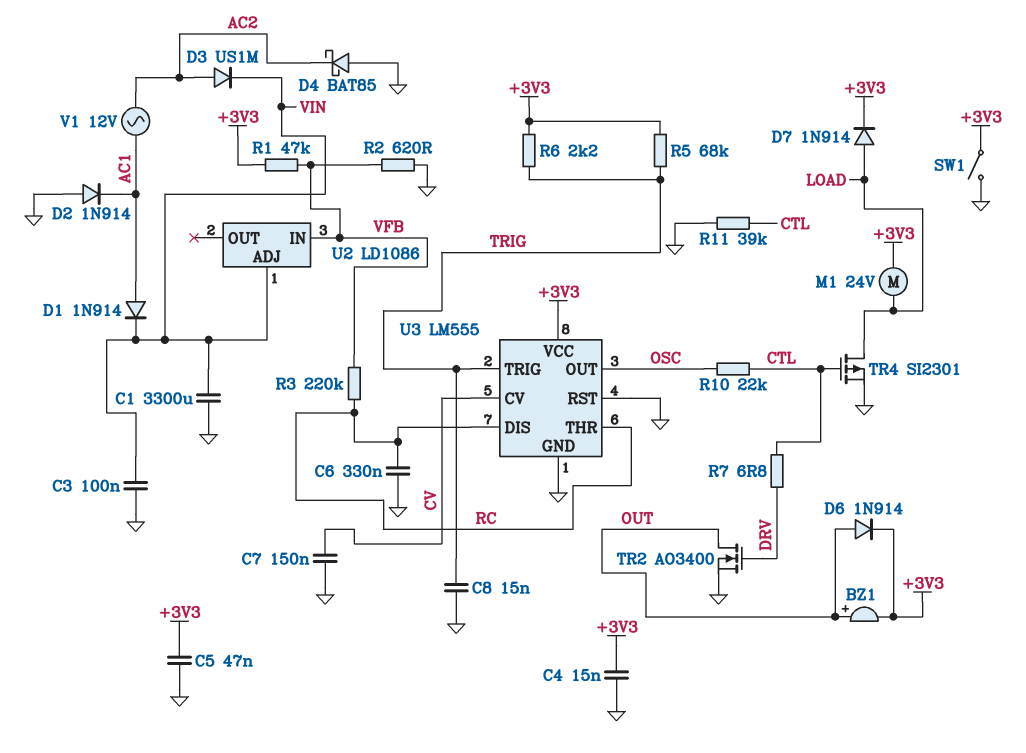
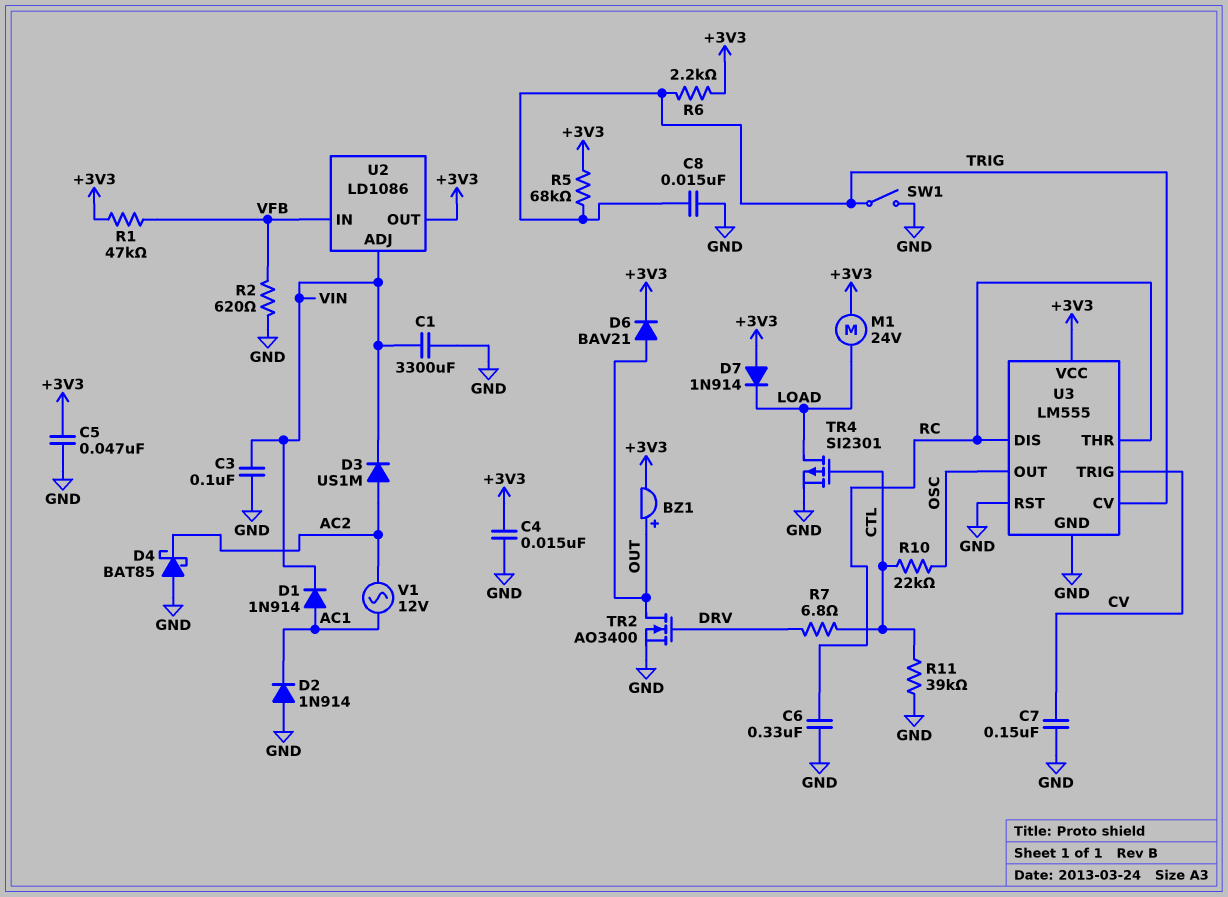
D6: diode 1N914 (A OUT, K +3V3) -> diode BAV21 (A OUT, K +3V3)
D7: diode 1N914 (A LOAD, K +3V3) -> diode 1N914 (A +3V3, K LOAD)
R3: 220k (RC, VFB) -> none
SW1: switch (+3V3, GND) -> switch (GND, TRIG)
U2 pin OUT: none -> +3V3
U3 pin CV: CV -> TRIG
U3 pin TRIG: TRIG -> CV

